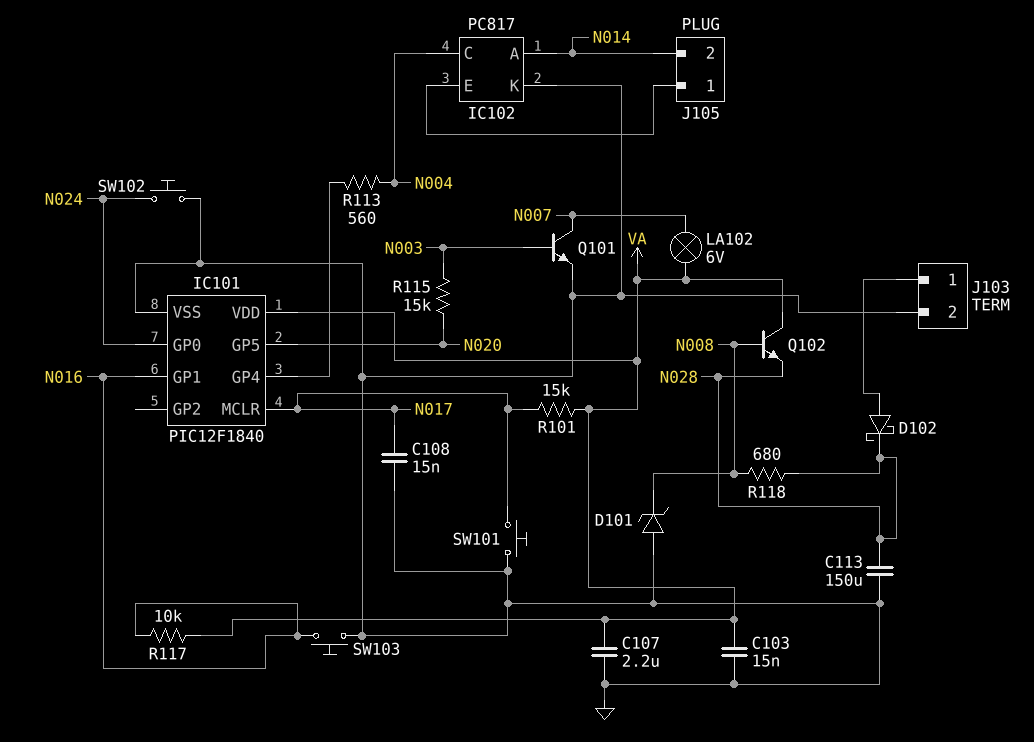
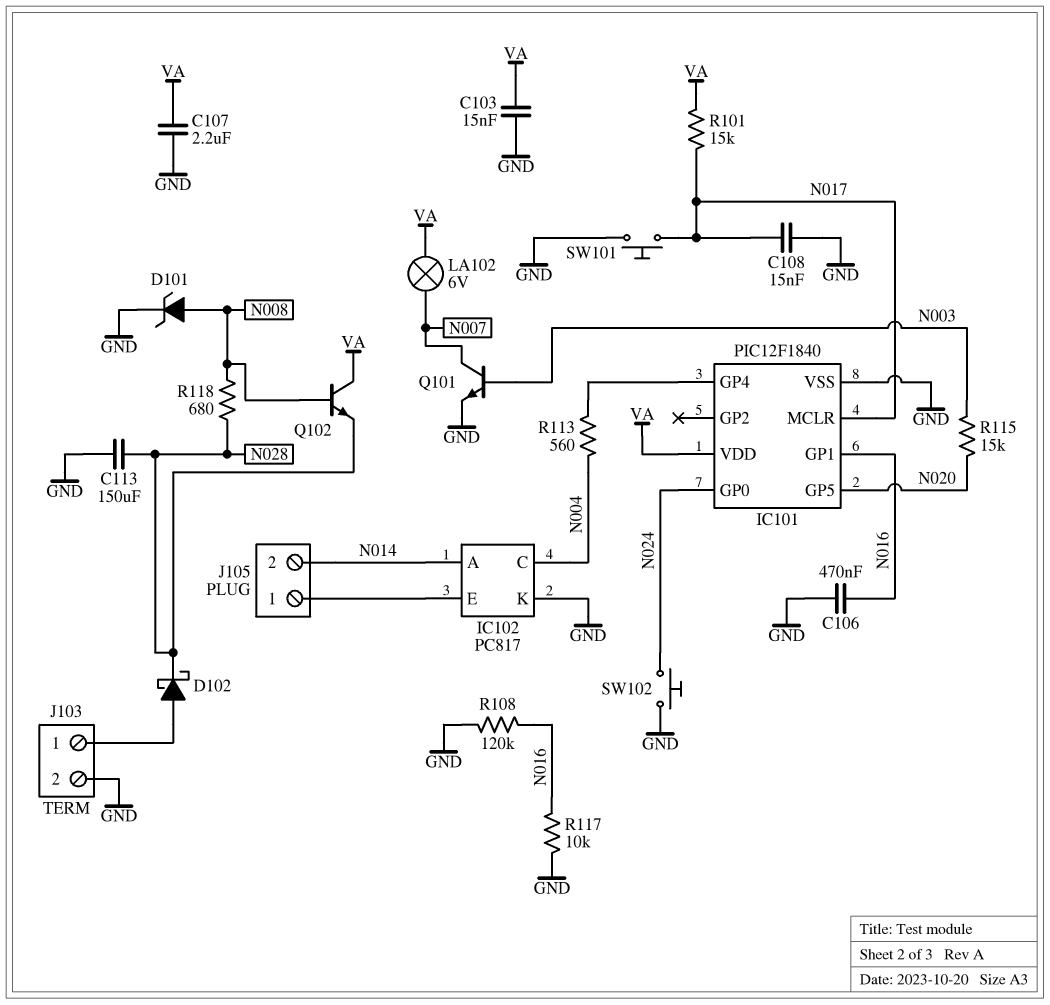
C106: none -> 470nF (GND, N016)
D101: zener (A GND, K N008) -> zener (A N008, K GND)
R108: none -> 120k (GND, N016)
R117: 10k (N016, VA) -> 10k (GND, N016)
SW103: button (GND, N016) -> none

